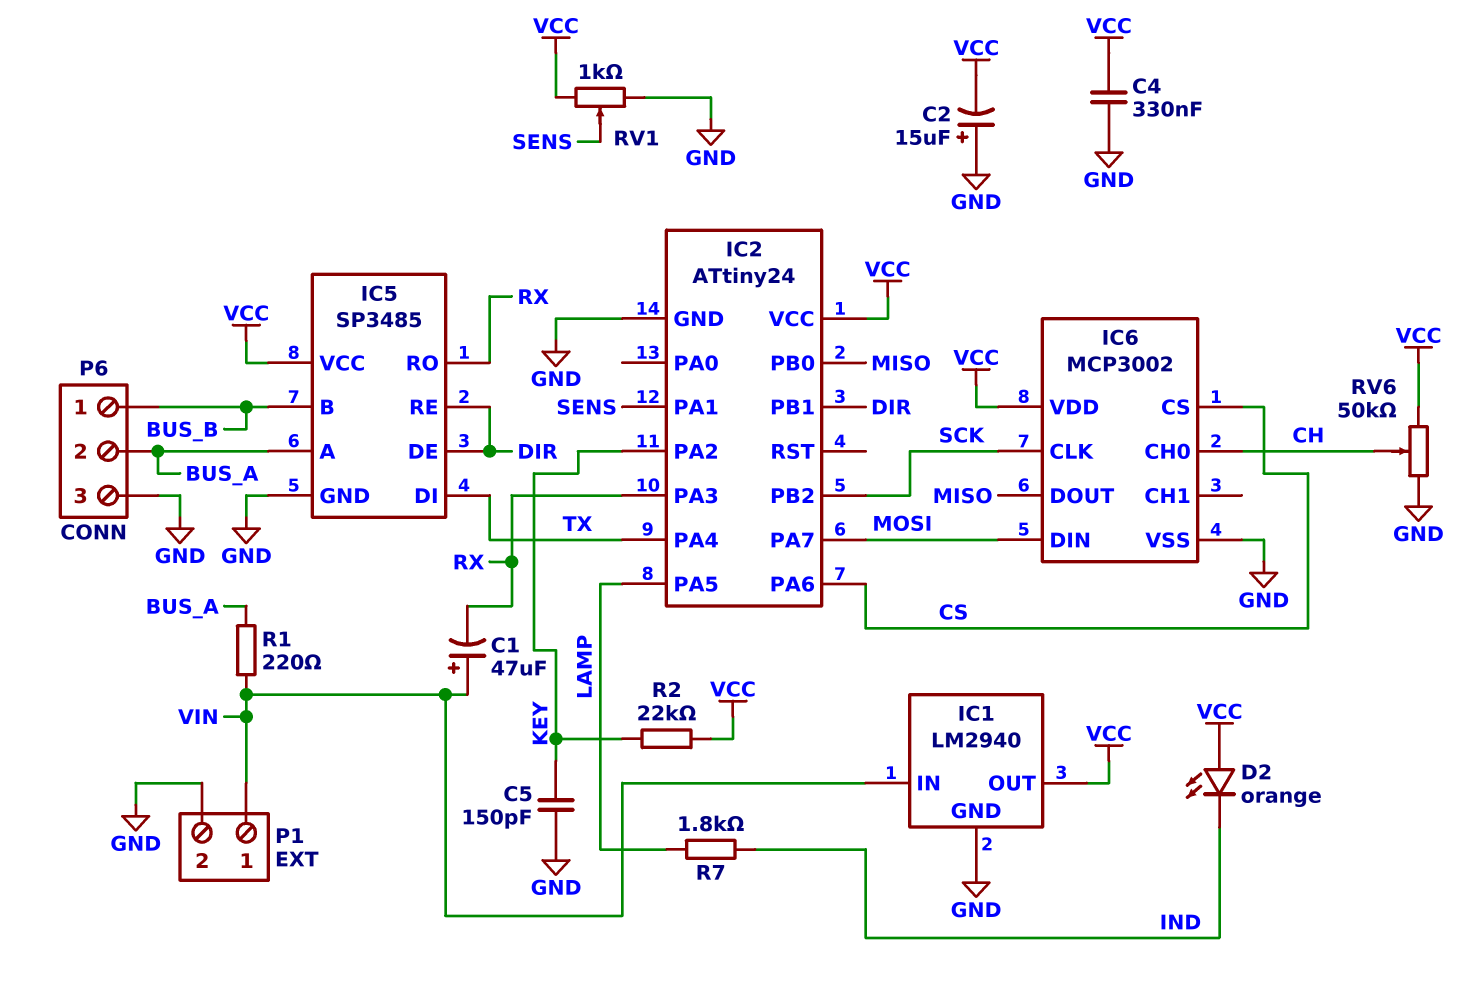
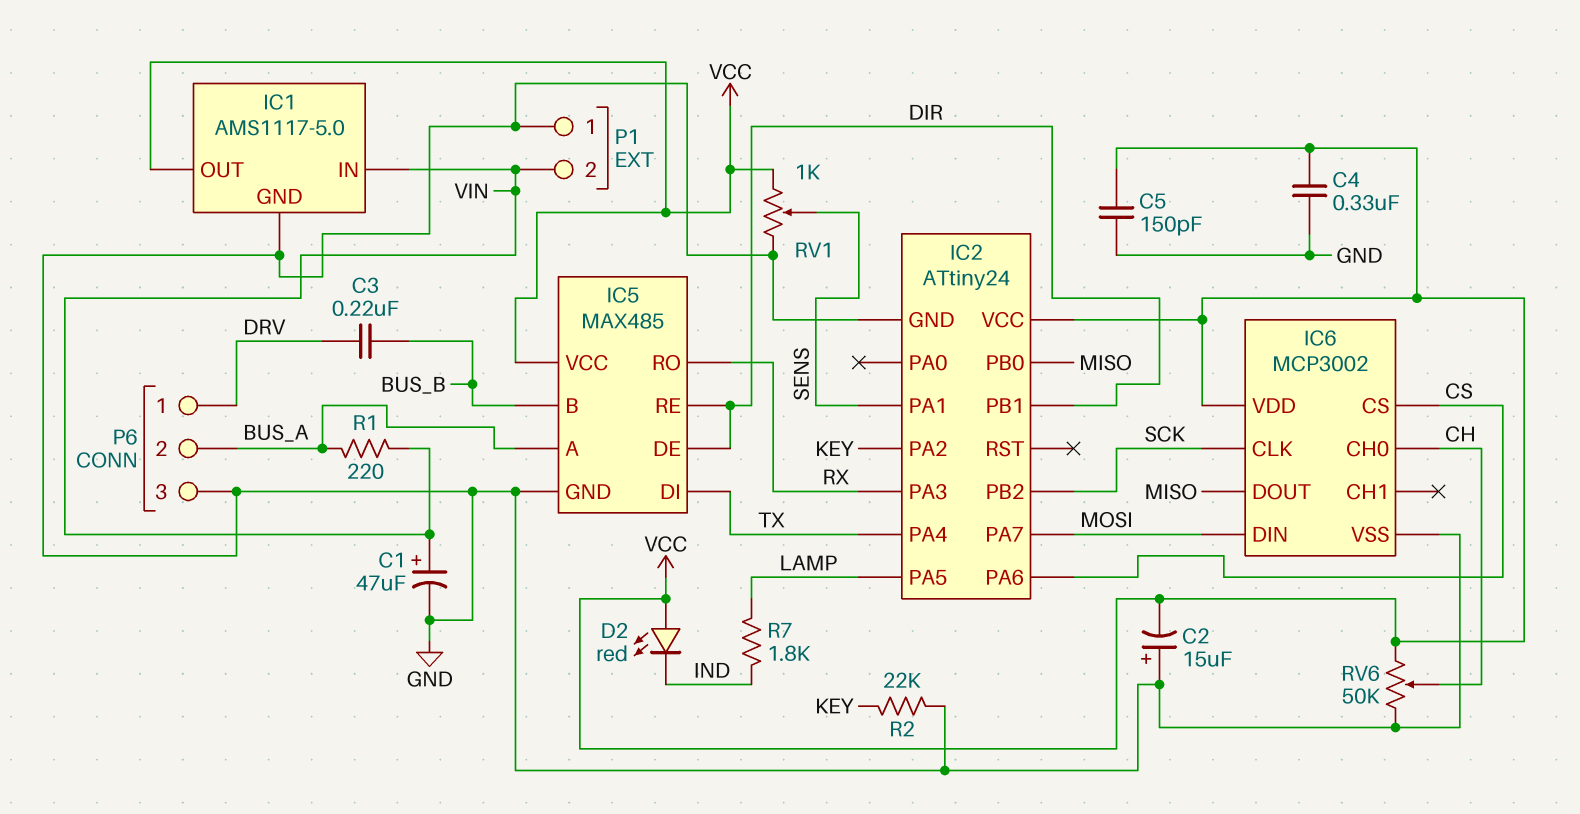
C1: 47uF (plus VIN, minus RX) -> 47uF (plus VIN, minus GND)
C3: none -> 220nF (BUS_B, DRV)
C5: 150pF (GND, KEY) -> 150pF (GND, VCC)
D2: LED orange (A VCC, K IND) -> LED red (A VCC, K IND)
IC1: LM2940 -> AMS1117-5.0
IC5: SP3485 -> MAX485
P1 pin 1: VIN -> GND
P1 pin 2: GND -> VIN
P6 pin 1: BUS_B -> DRV
R2: 22k (KEY, VCC) -> 22k (GND, KEY)

